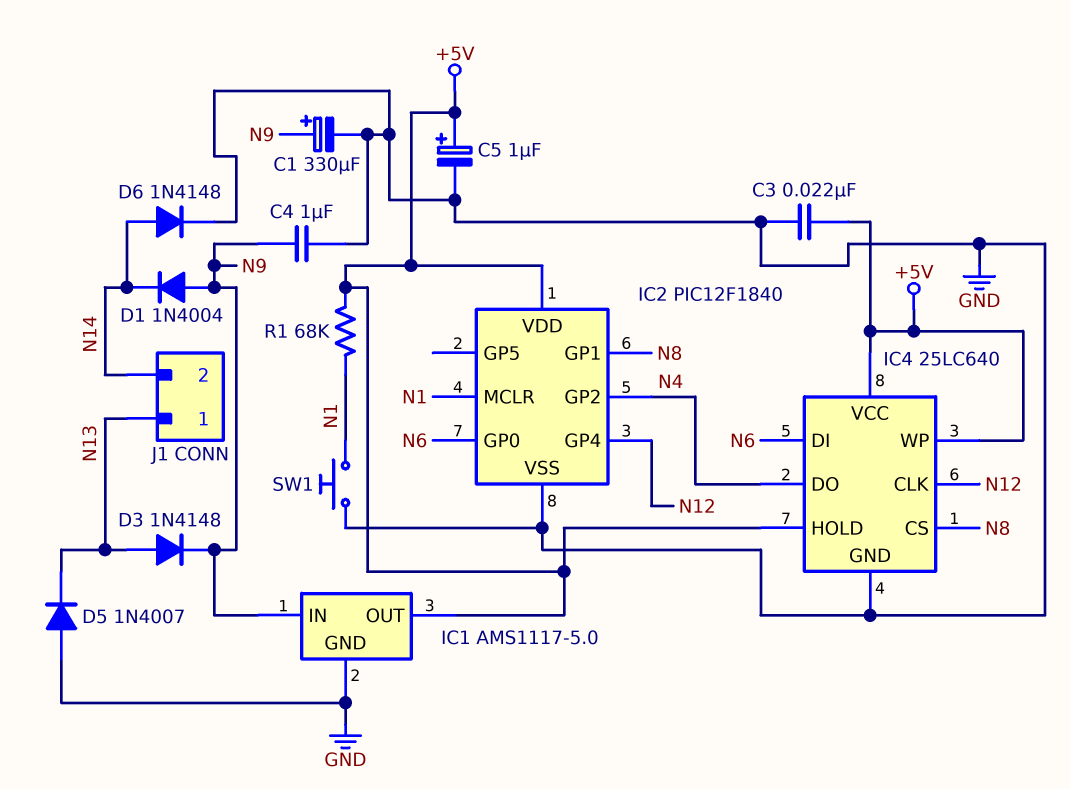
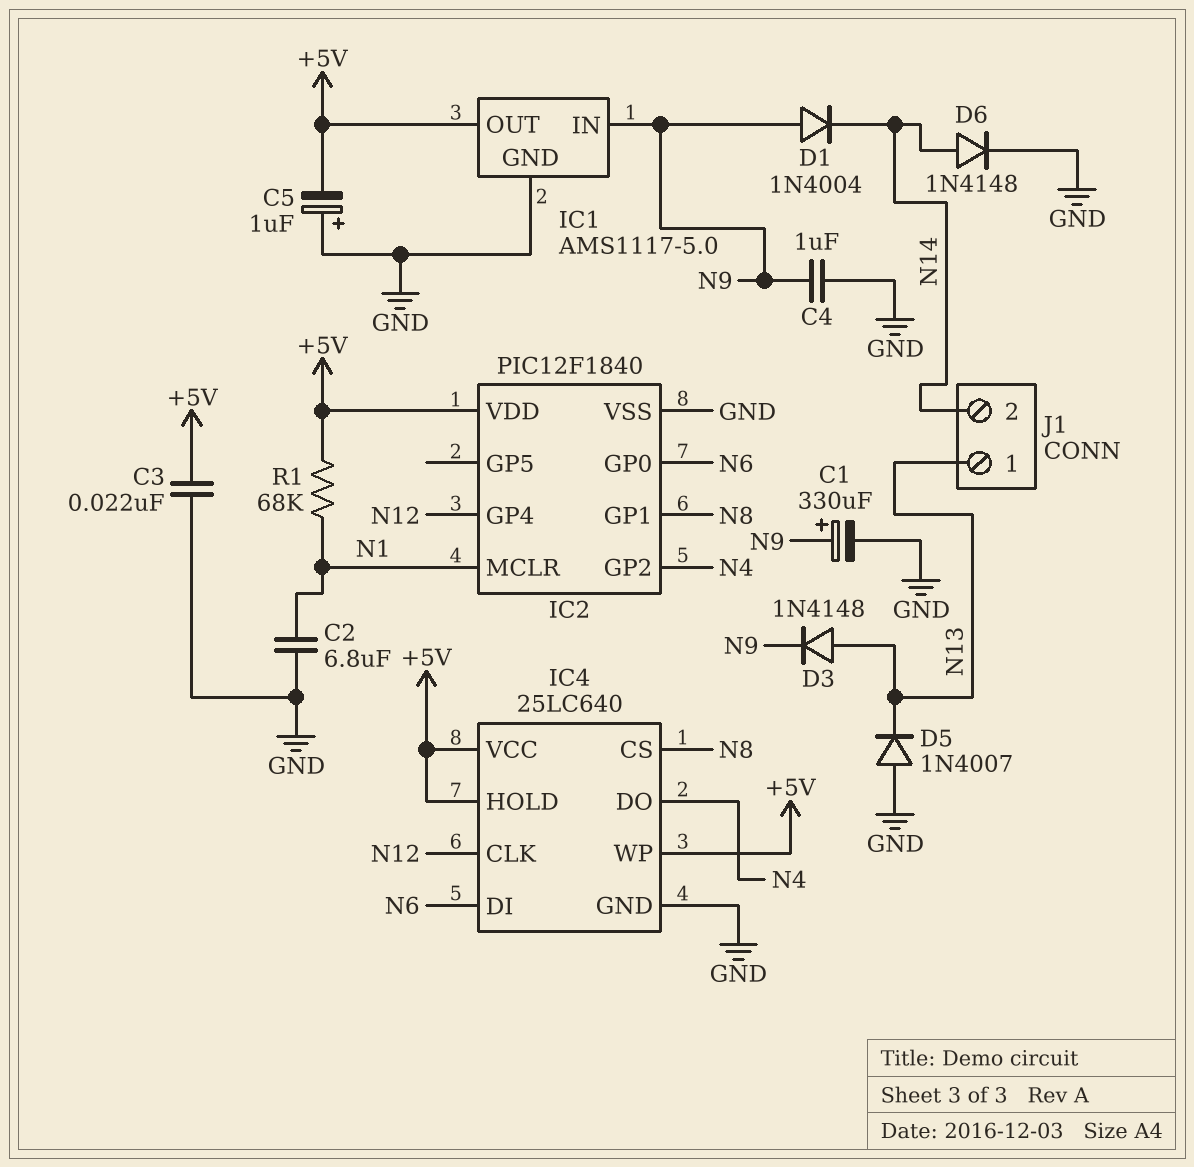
C2: none -> 6.8uF (GND, N1)
C5: 1uF (plus +5V, minus GND) -> 1uF (plus GND, minus +5V)
SW1: button (GND, N1) -> none

